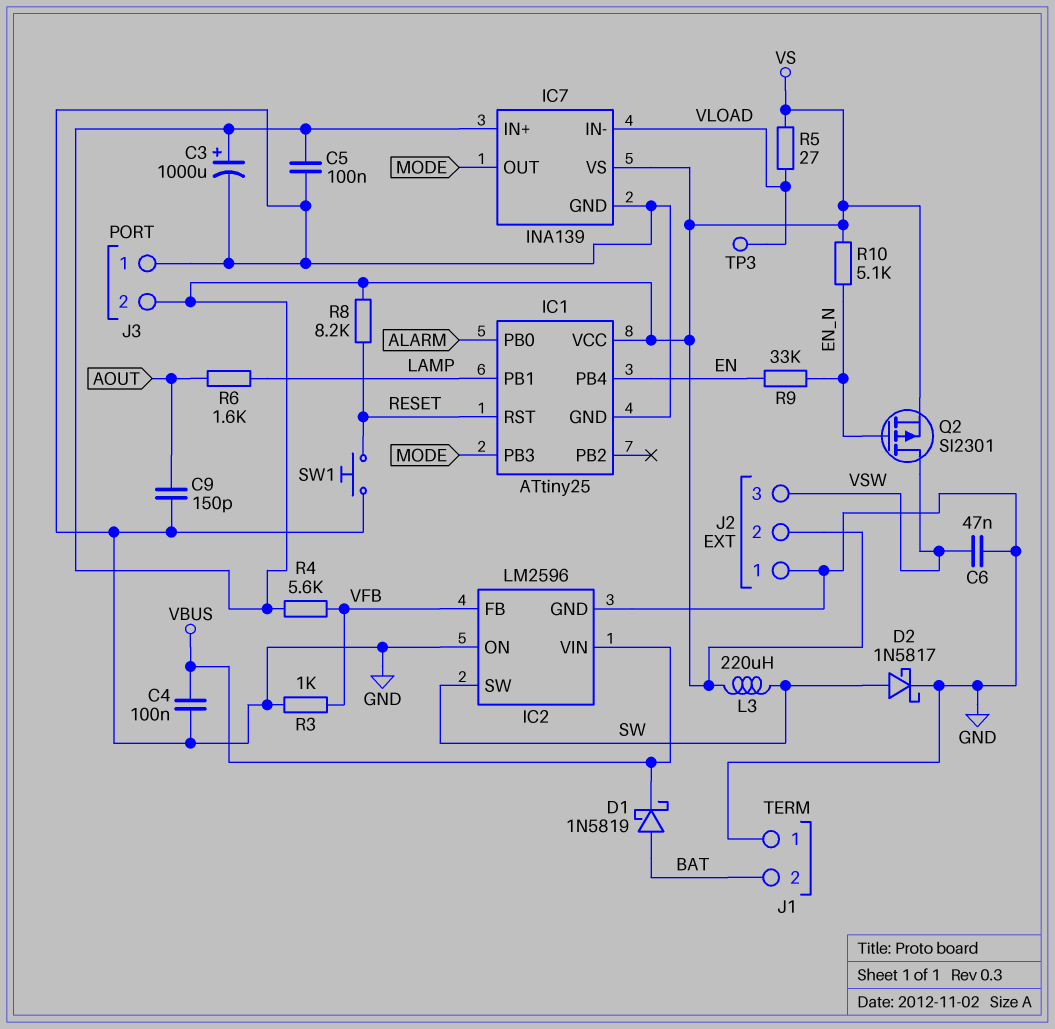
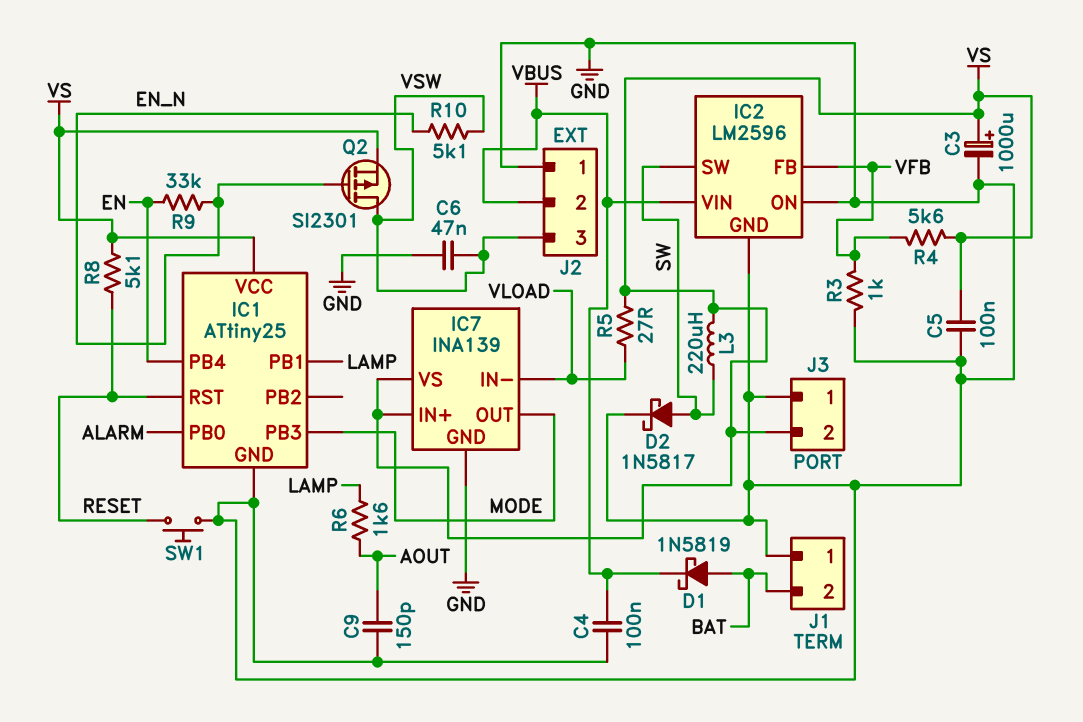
J2 pin 2: VS -> VBUS
R8: 8.2k (RESET, VS) -> 5.1k (RESET, VS)
R10: 5.1k (EN_N, VS) -> 5.1k (EN_N, VSW)
TP3: test point (VLOAD) -> none

